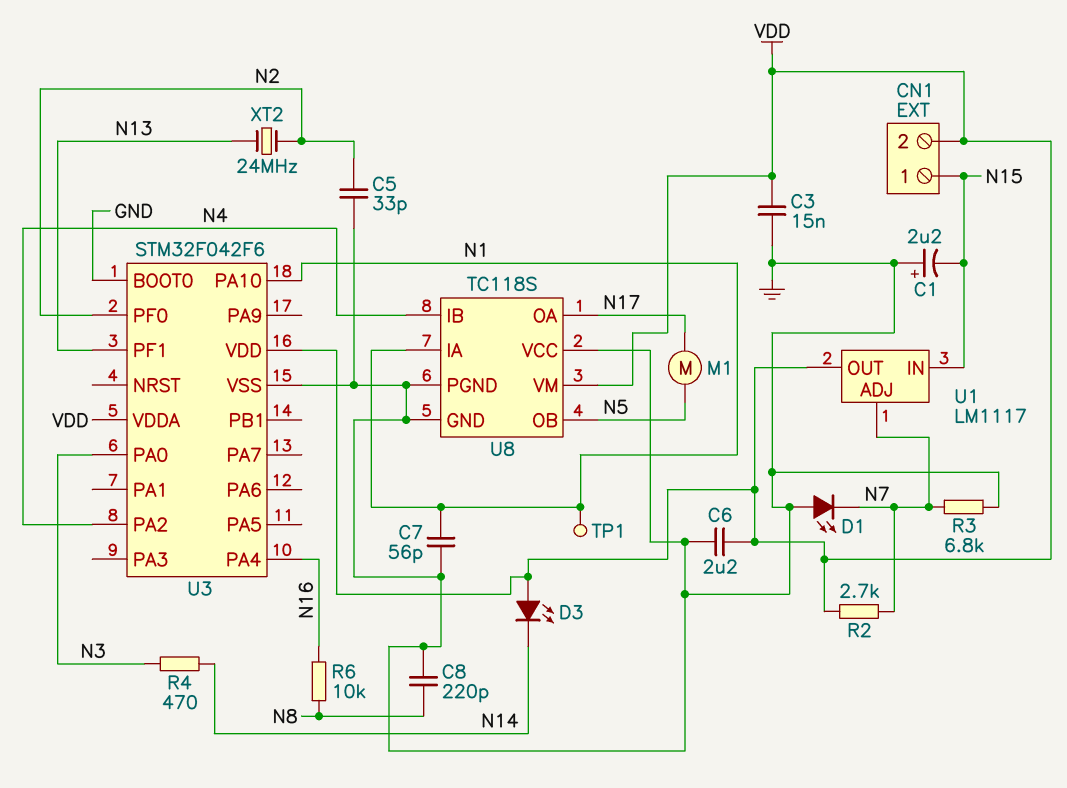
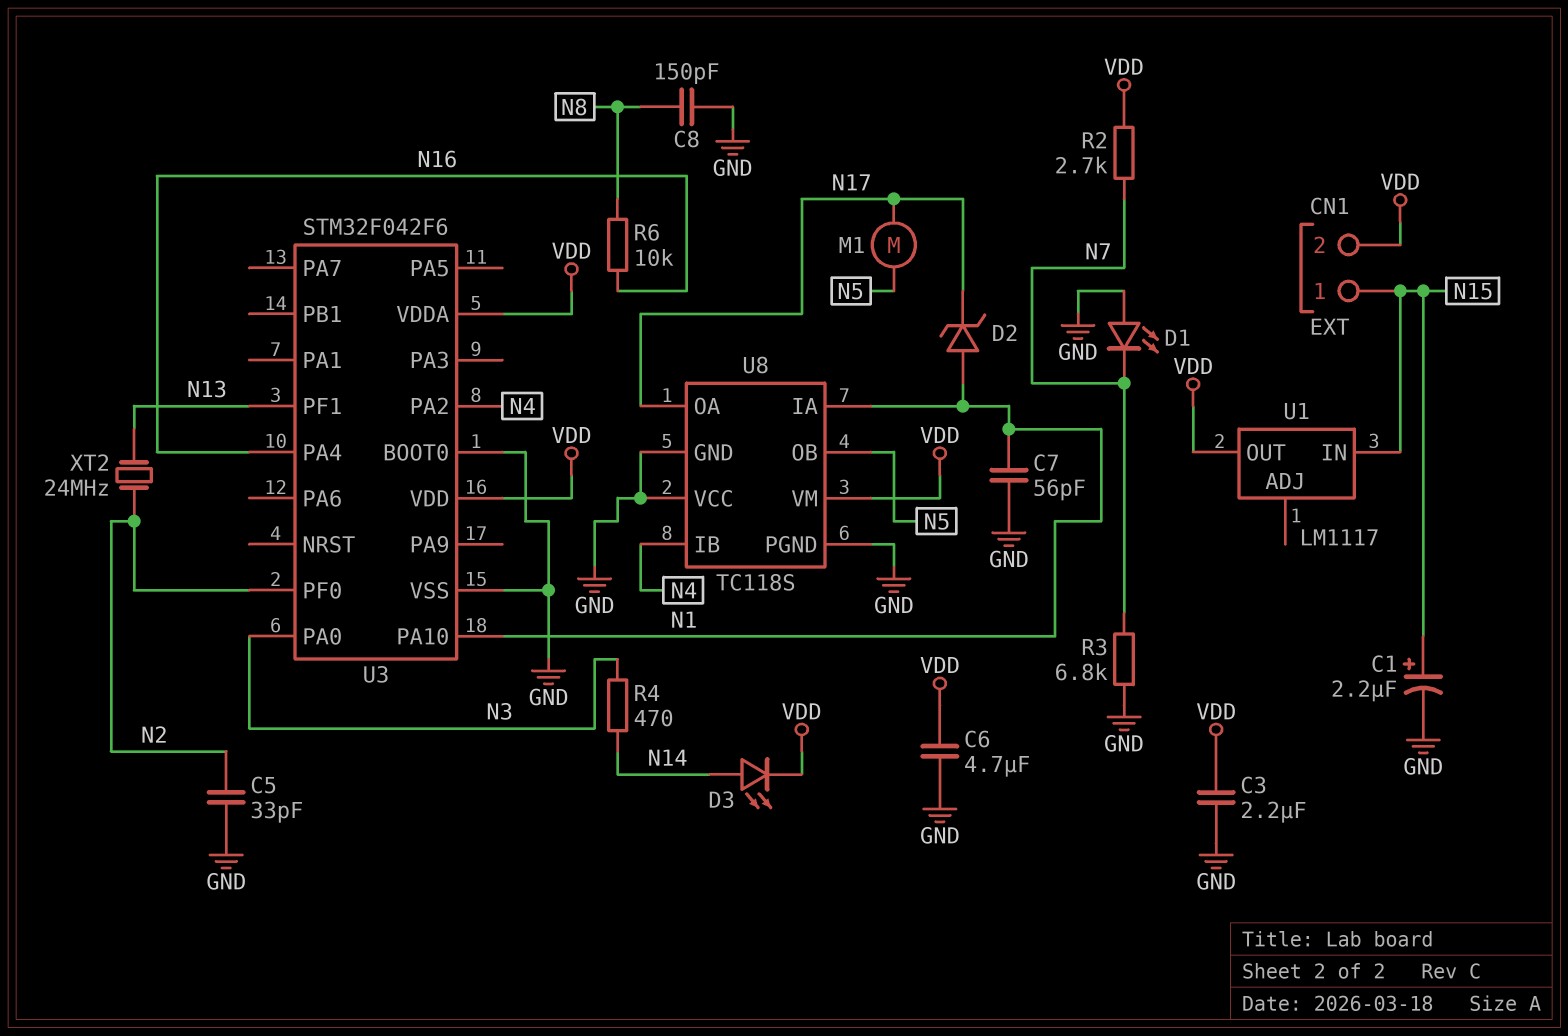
C1: 2.2uF (plus GND, minus N15) -> 2.2uF (plus N15, minus GND)
C3: 15nF (GND, VDD) -> 2.2uF (GND, VDD)
C6: 2.2uF (GND, VDD) -> 4.7uF (GND, VDD)
C8: 220pF (GND, N8) -> 150pF (GND, N8)
D2: none -> zener (A N1, K N17)
D3: LED (A VDD, K N14) -> LED (A N14, K VDD)
TP1: test point (N1) -> none
U1 pin ADJ: N7 -> none

